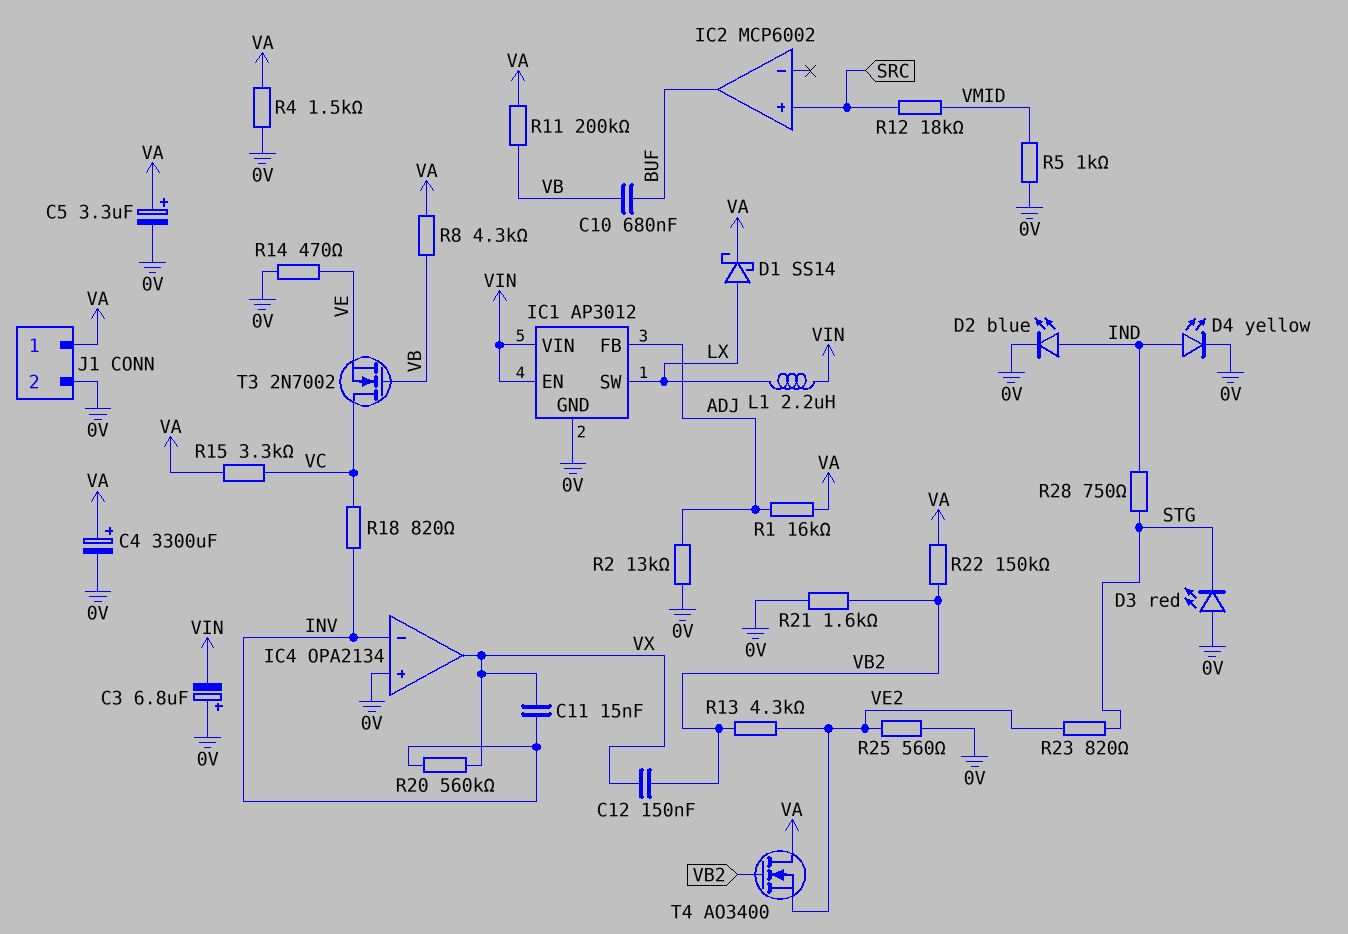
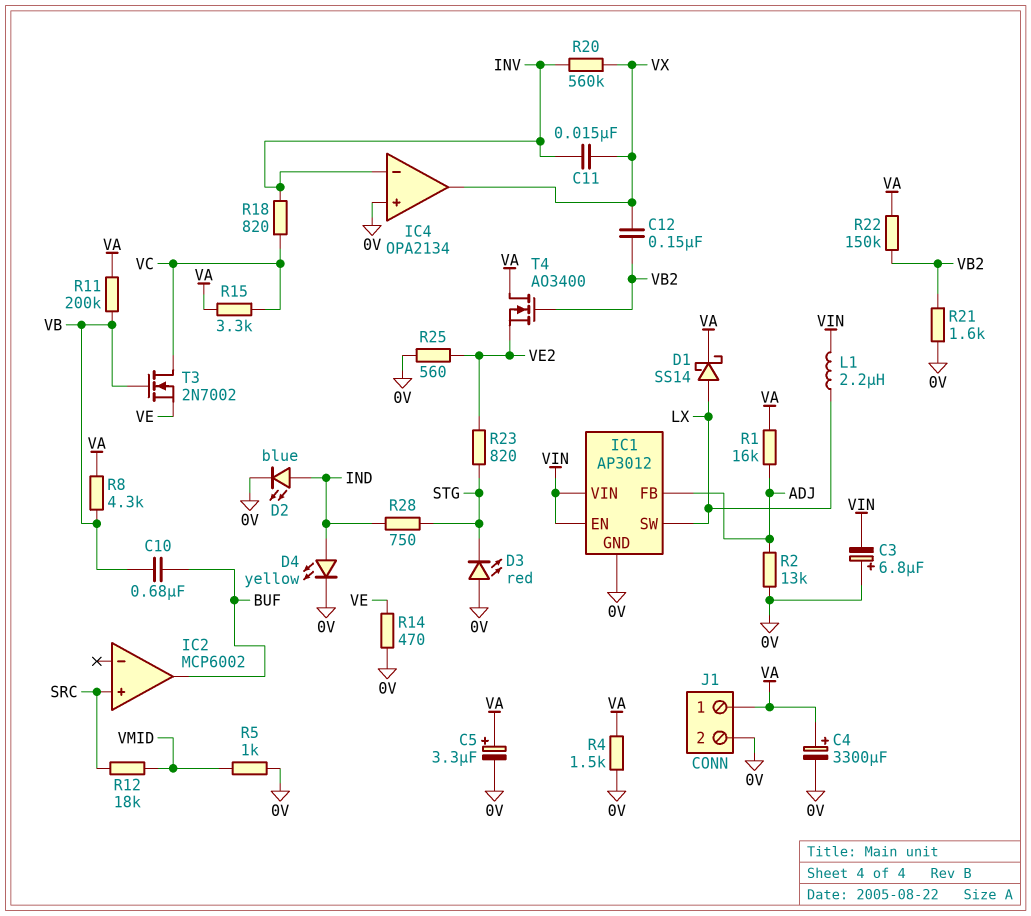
R13: 4.3k (VB2, VE2) -> none

